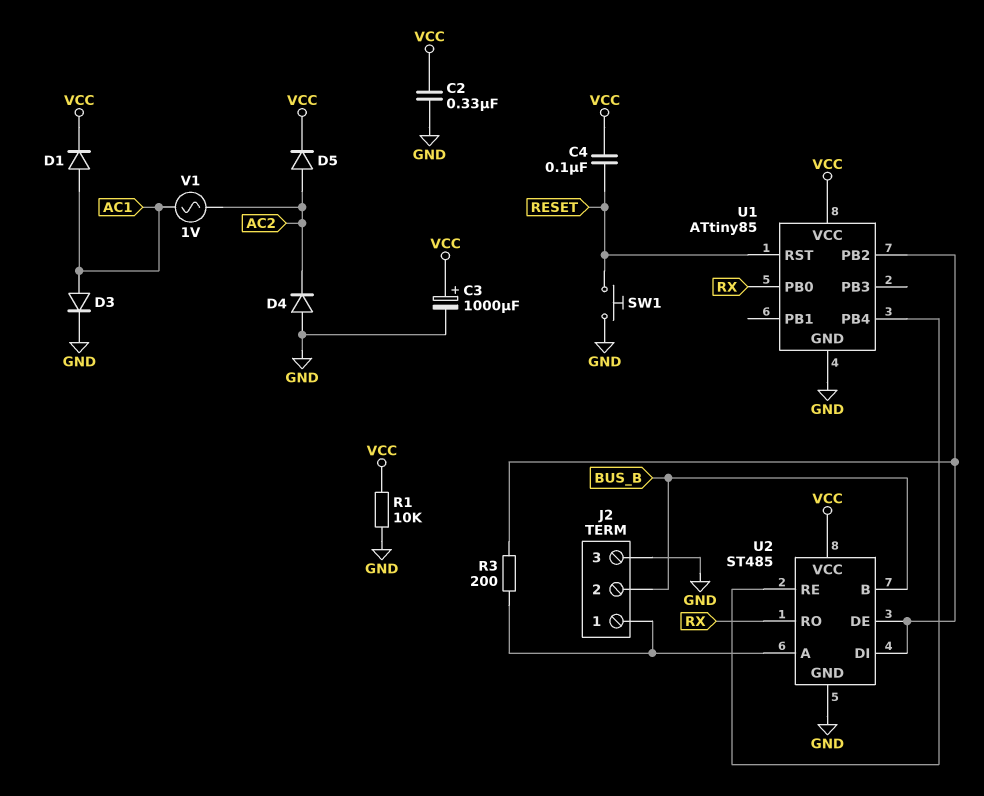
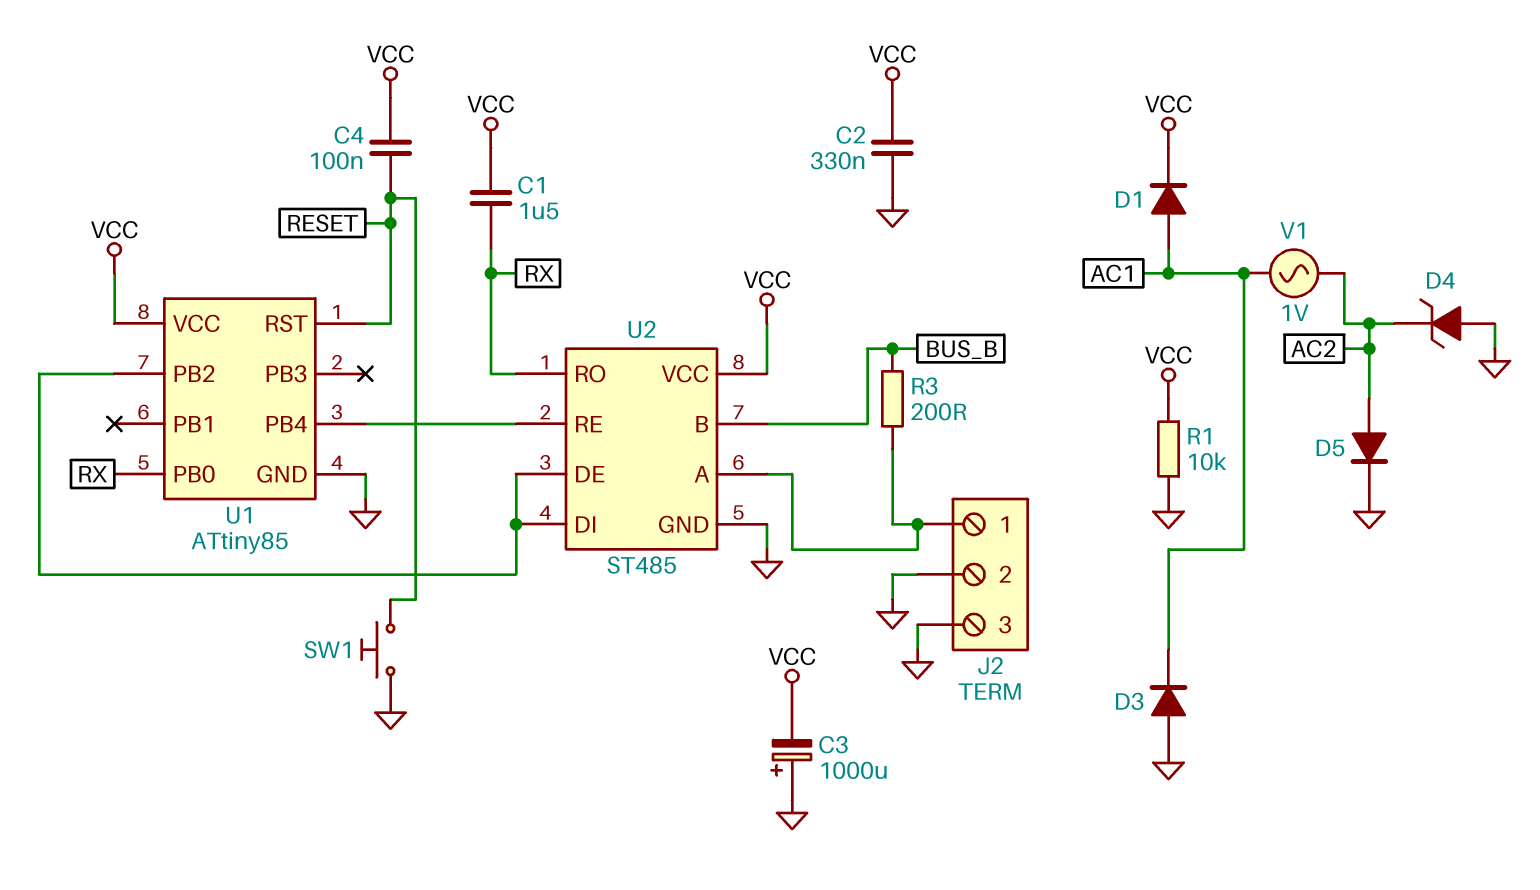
C1: none -> 1.5uF (RX, VCC)
C3: 1000uF (plus VCC, minus GND) -> 1000uF (plus GND, minus VCC)
D3: diode (A AC1, K GND) -> diode (A GND, K AC1)
D4: diode (A GND, K AC2) -> zener (A GND, K AC2)
D5: diode (A AC2, K VCC) -> diode (A AC2, K GND)
J2 pin 2: BUS_B -> GND
R3: 200 (J2/1, U1/PB2) -> 200 (BUS_B, J2/1)

